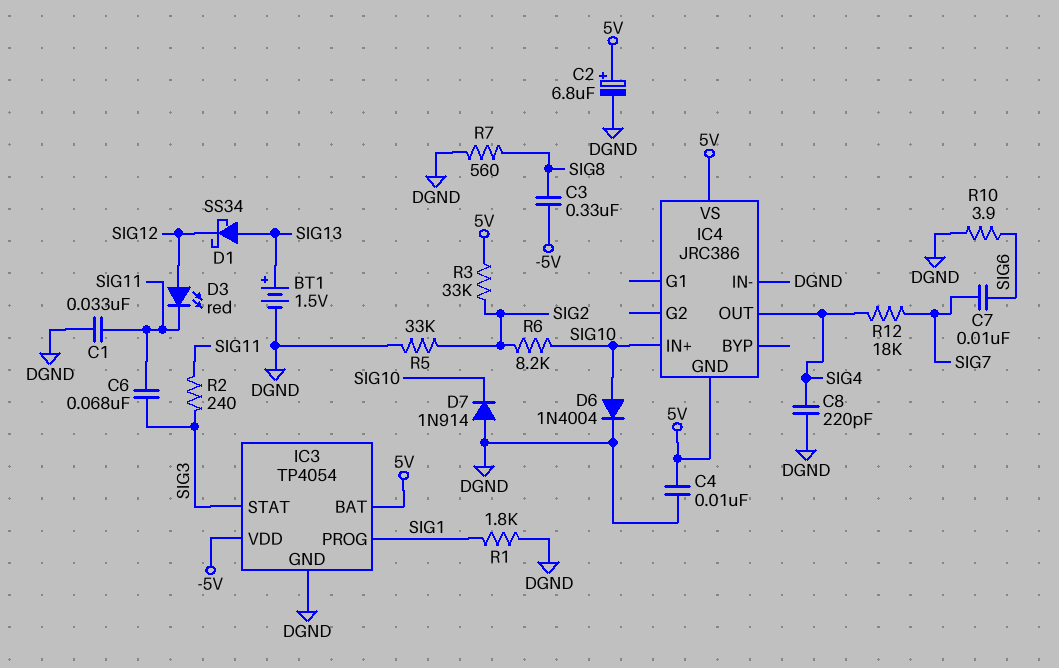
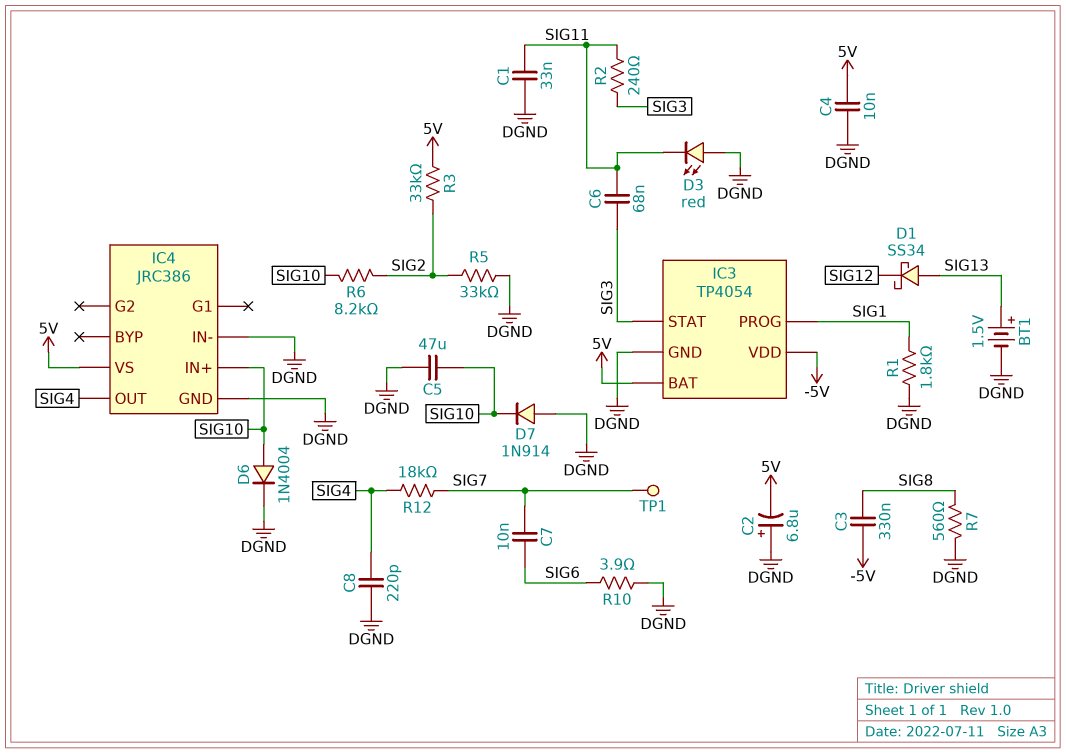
C2: 6.8uF (plus 5V, minus DGND) -> 6.8uF (plus DGND, minus 5V)
C5: none -> 47uF (DGND, SIG10)
D3: LED red (A SIG12, K SIG11) -> LED red (A DGND, K SIG11)
IC4 pin GND: 5V -> DGND
TP1: none -> test point (SIG7)

